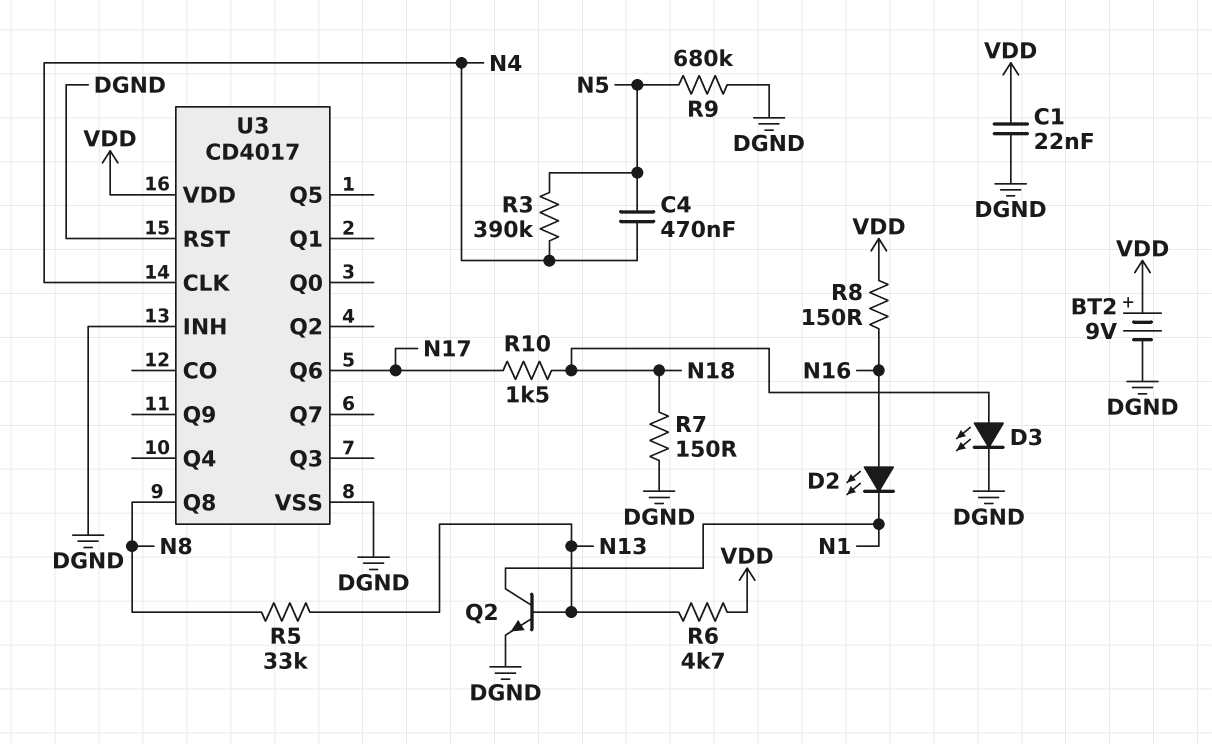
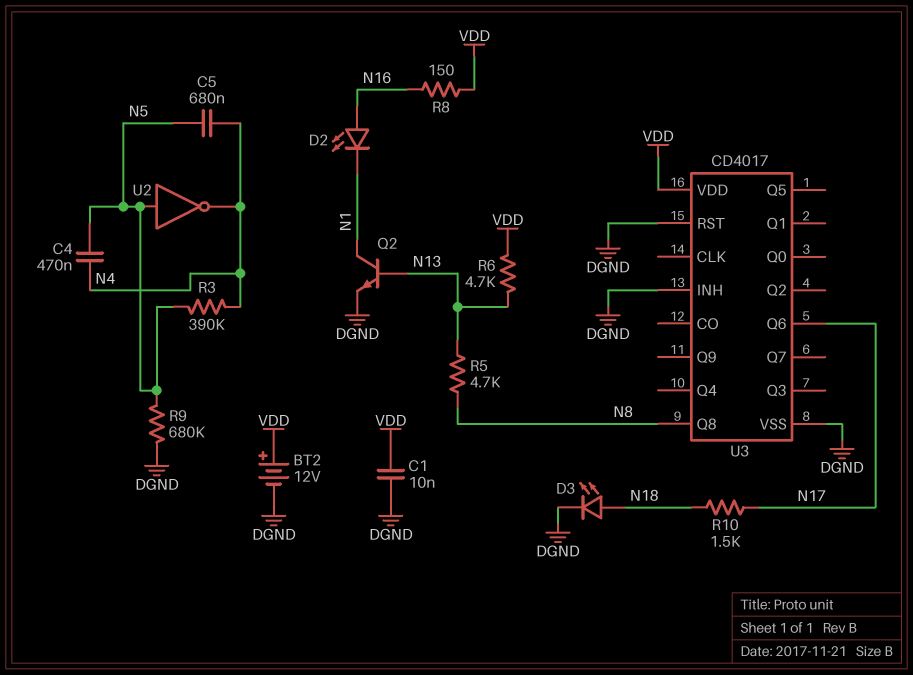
BT2: 9V (plus VDD, minus DGND) -> 12V (plus VDD, minus DGND)
C1: 22nF (DGND, VDD) -> 10nF (DGND, VDD)
C5: none -> 680nF (N4, N5)
R5: 33k (N8, N13) -> 4.7k (N8, N13)
R7: 150 (DGND, N18) -> none
U2: none -> NOT (in N5, out N4)
U3 pin CLK: N4 -> none

